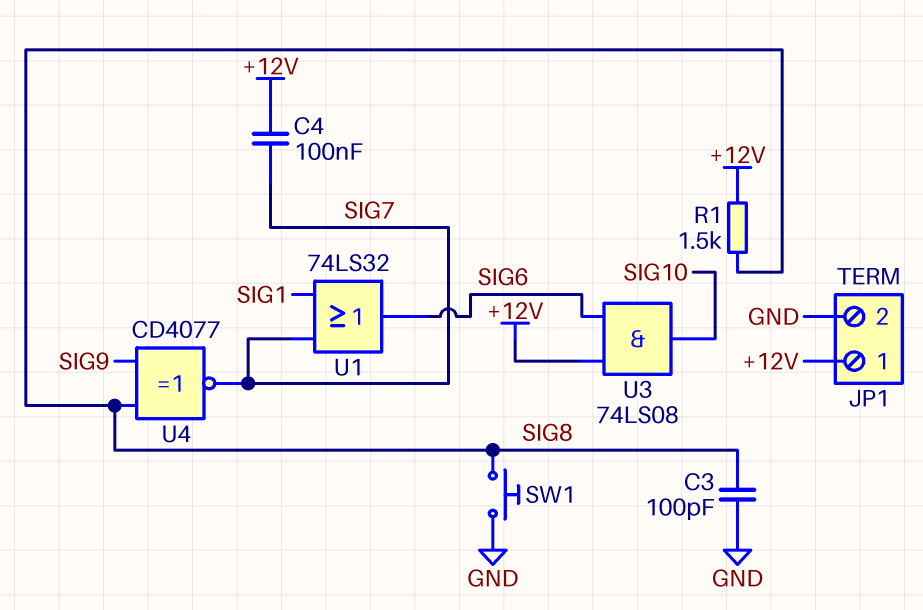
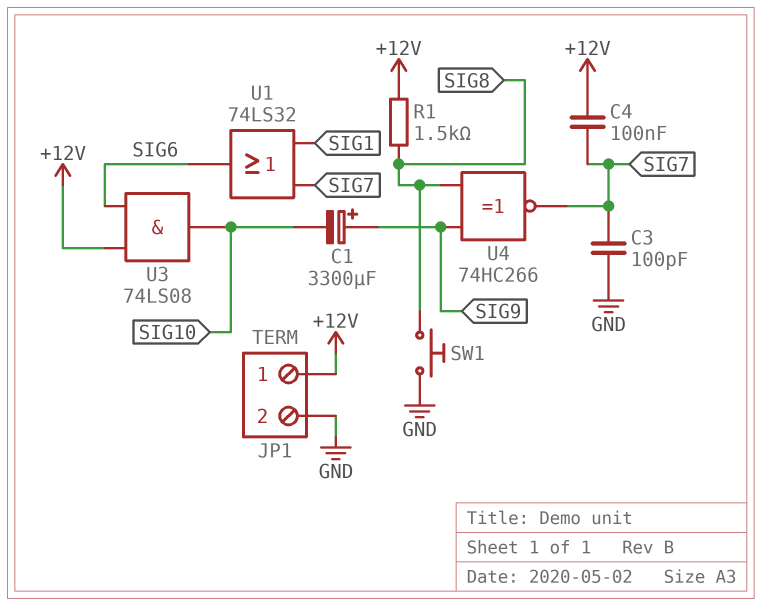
C1: none -> 3300uF (plus SIG9, minus SIG10)
C3: 100pF (GND, SIG8) -> 100pF (GND, SIG7)
U4: XNOR CD4077 (in SIG8, in SIG9, out SIG7) -> XNOR 74HC266 (in SIG8, in SIG9, out SIG7)

